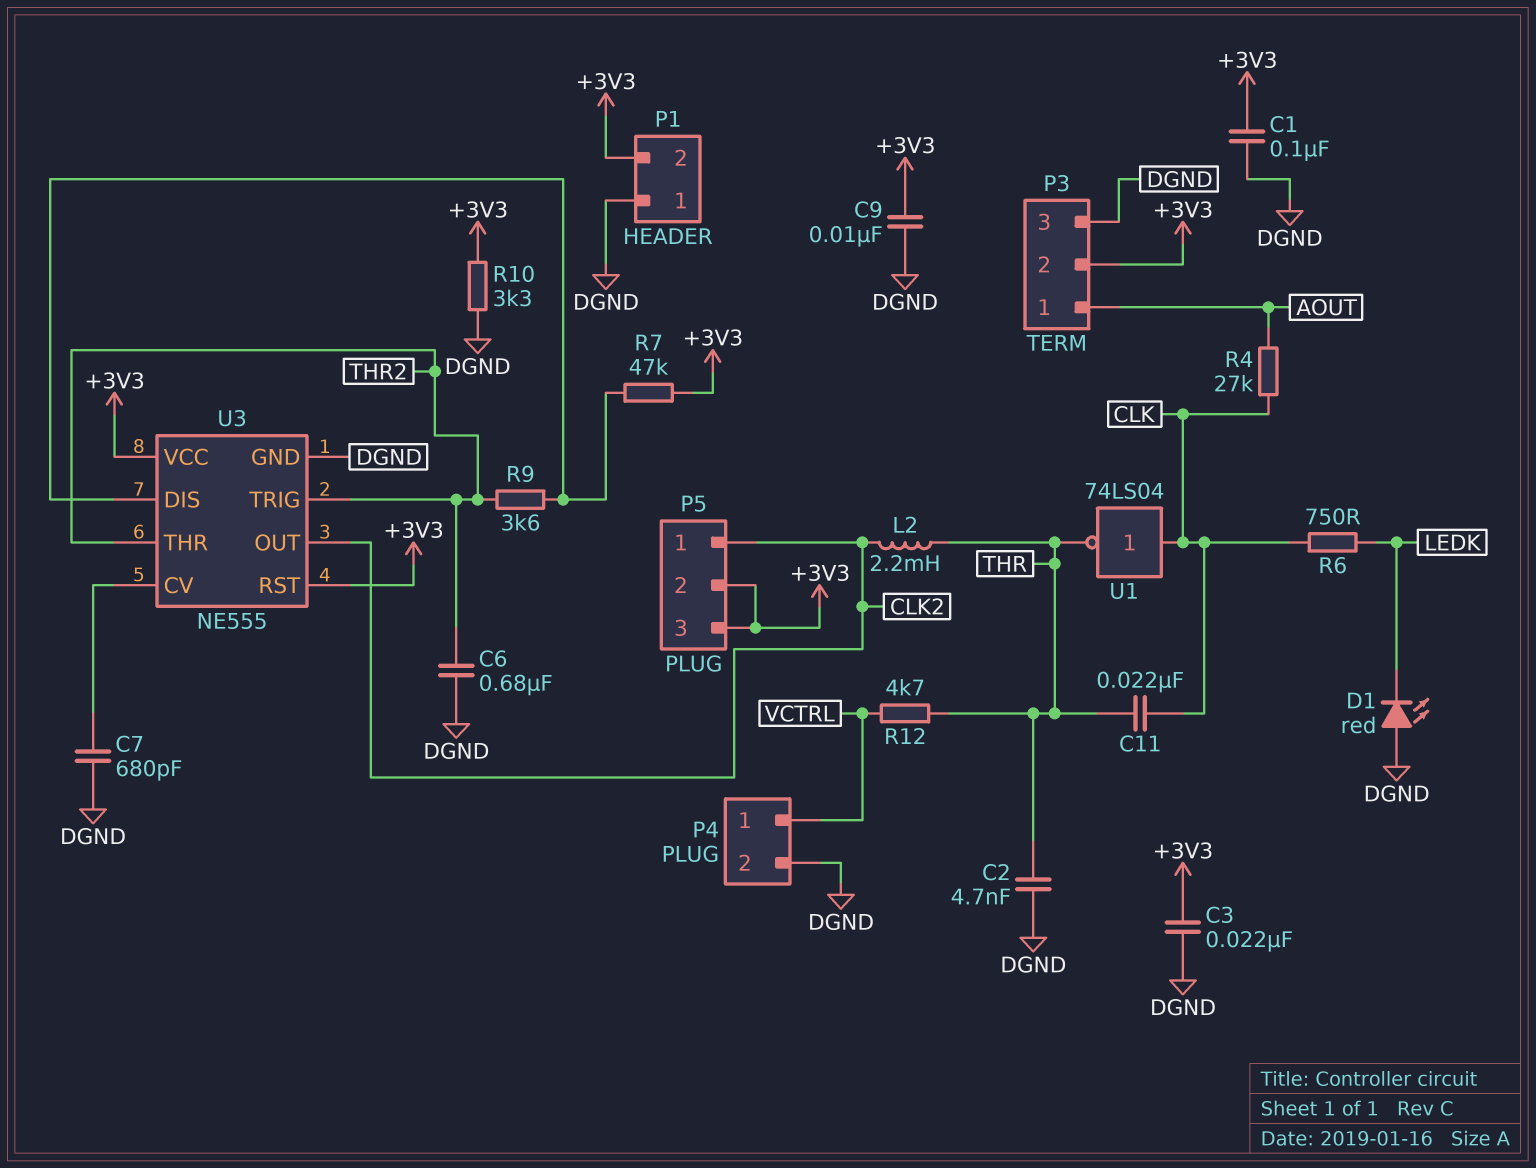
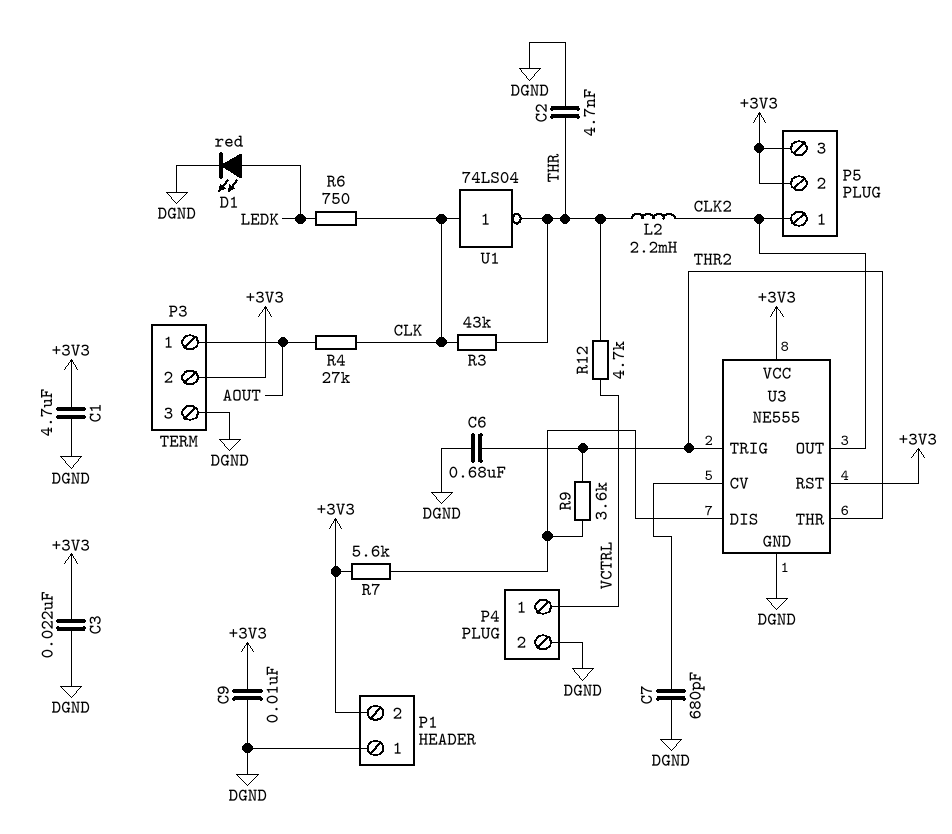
C1: 100nF (+3V3, DGND) -> 4.7uF (+3V3, DGND)
C11: 22nF (CLK, THR) -> none
D1: LED red (A DGND, K LEDK) -> LED red (A LEDK, K DGND)
R3: none -> 43k (CLK, THR)
R7: 47k (+3V3, U3/DIS) -> 5.6k (+3V3, U3/DIS)
R10: 3.3k (+3V3, DGND) -> none

